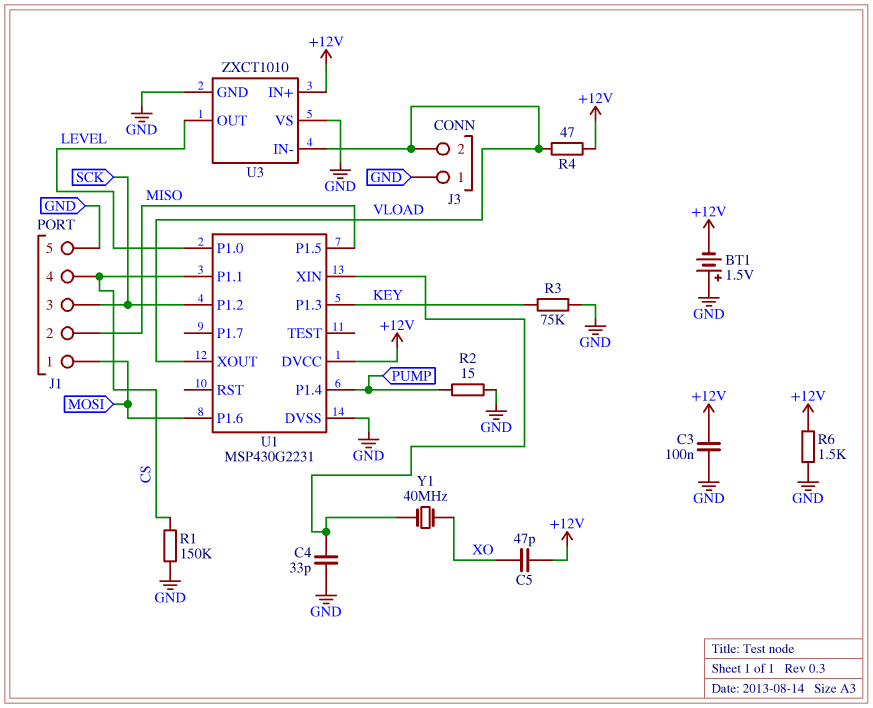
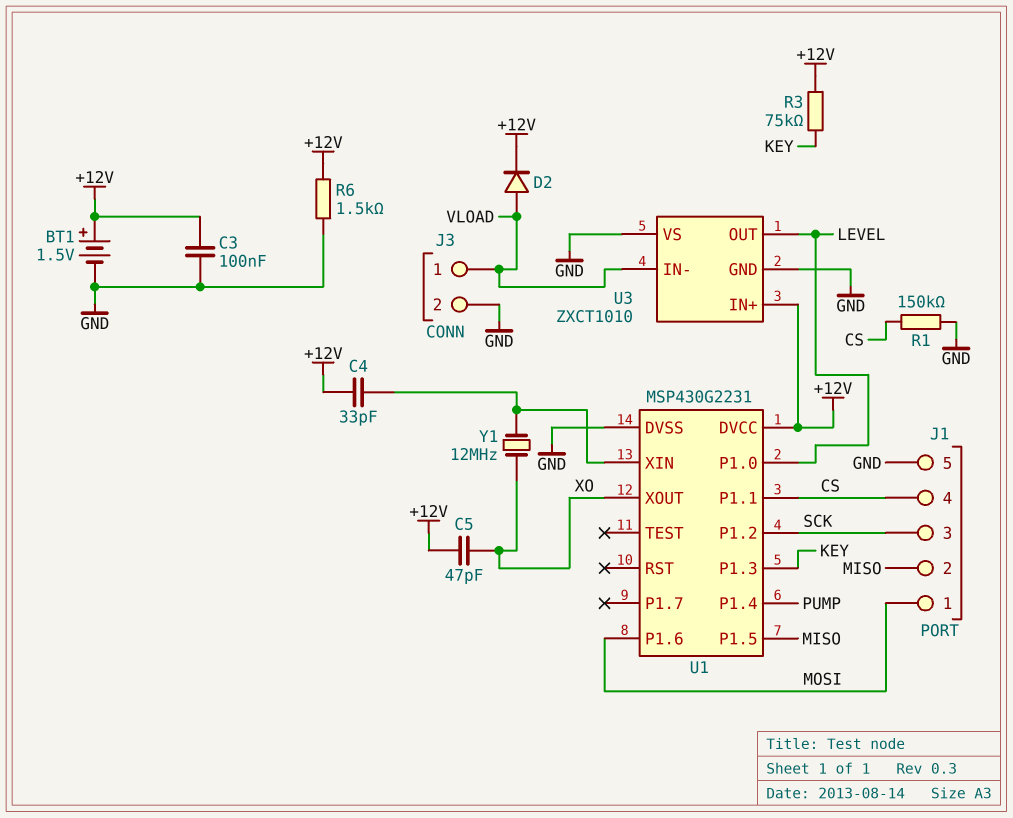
BT1: 1.5V (plus GND, minus +12V) -> 1.5V (plus +12V, minus GND)
C4: 33pF (GND, U1/XIN) -> 33pF (+12V, U1/XIN)
D2: none -> diode (A VLOAD, K +12V)
J3 pin 1: GND -> VLOAD
J3 pin 2: VLOAD -> GND
R2: 15 (GND, PUMP) -> none
R3: 75k (GND, KEY) -> 75k (+12V, KEY)
R4: 47 (+12V, VLOAD) -> none
U1 pin XOUT: VLOAD -> XO
Y1: 40MHz (U1/XIN, XO) -> 12MHz (U1/XIN, XO)

